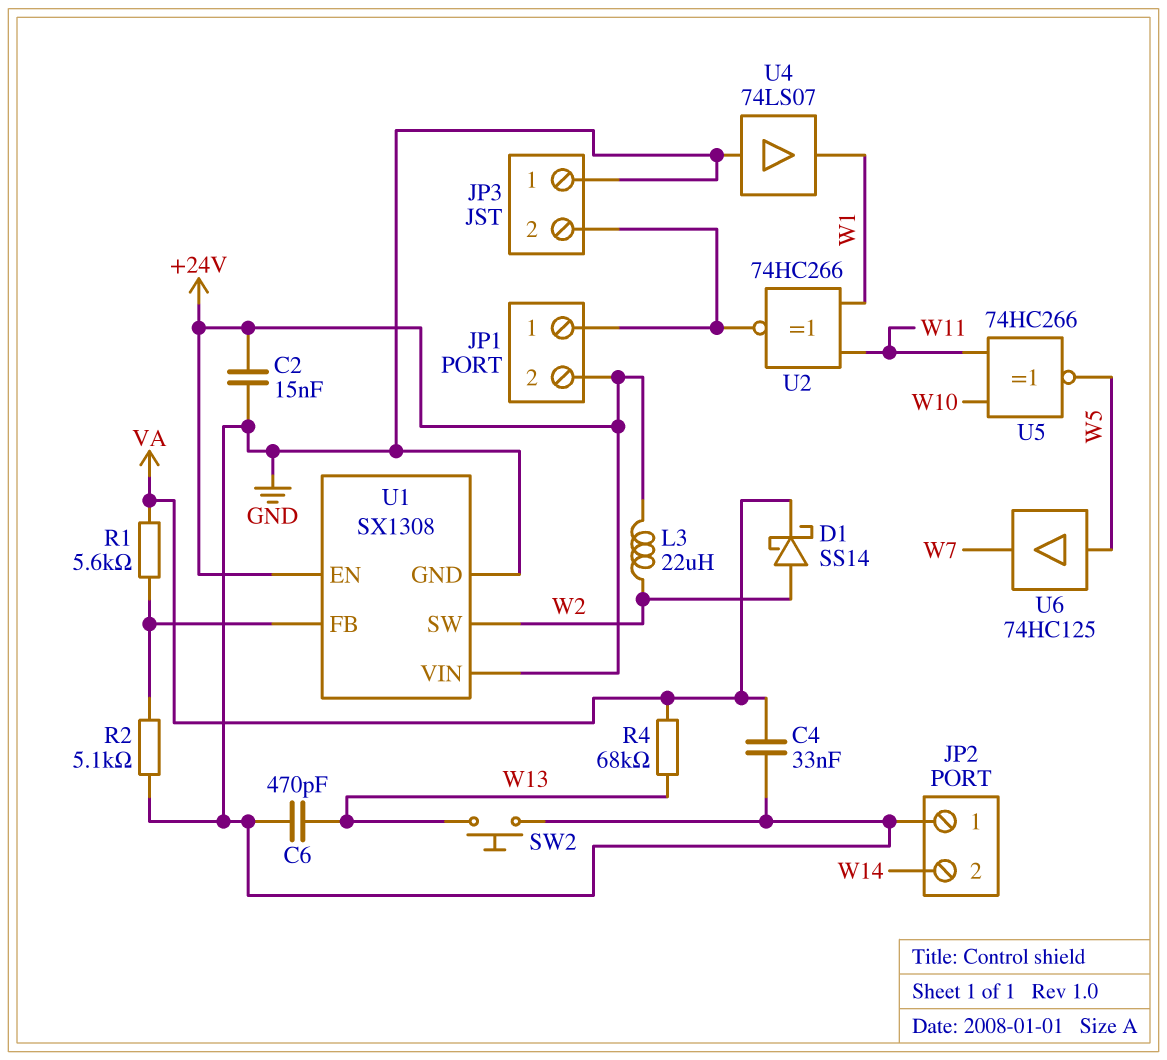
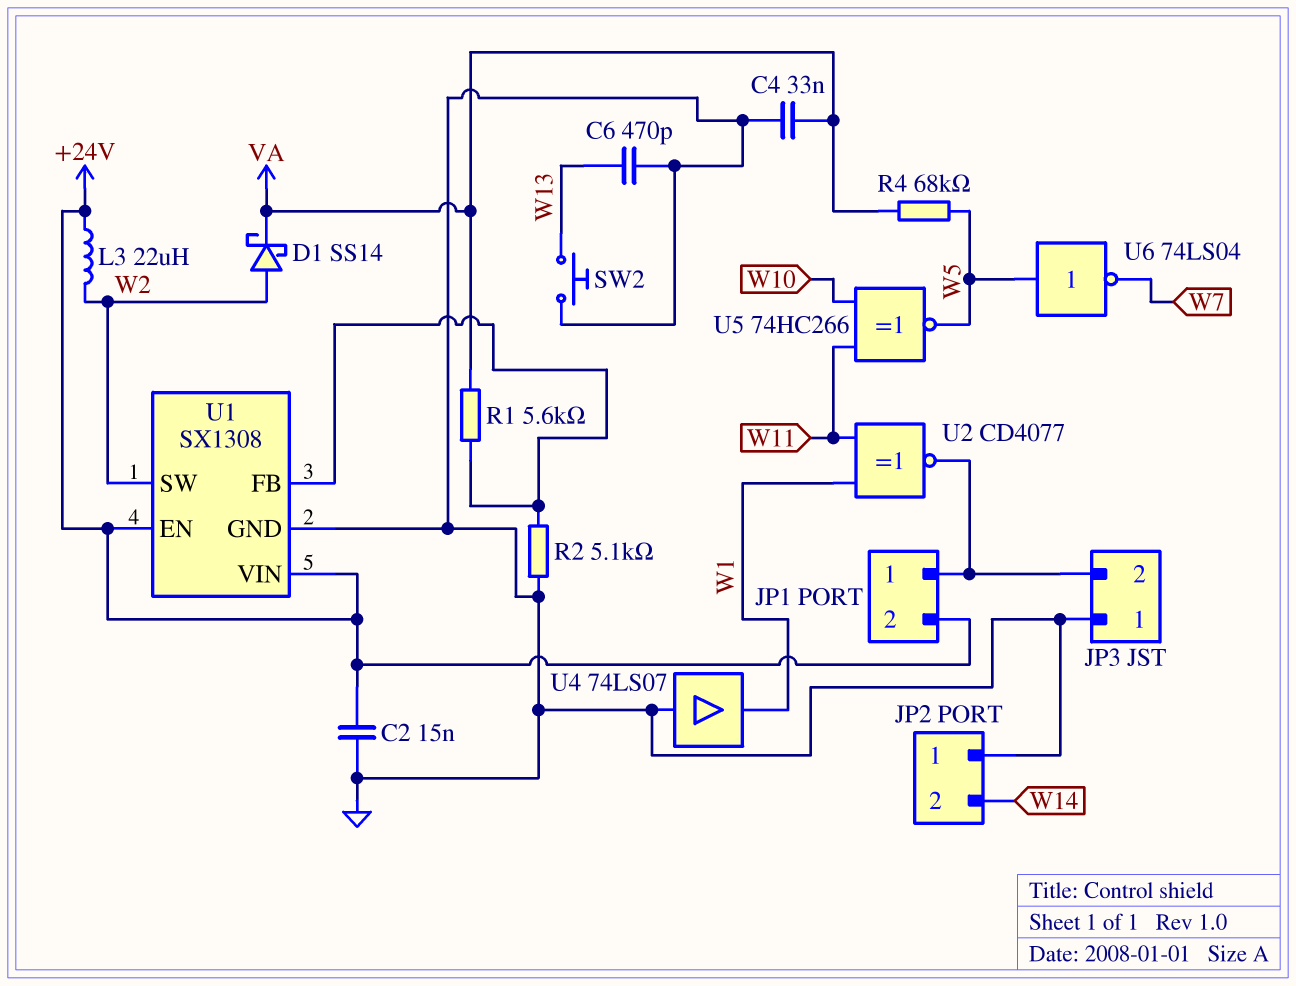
R4: 68k (VA, W13) -> 68k (VA, W5)
U2: XNOR 74HC266 (in W1, in W11, out JP1/1) -> XNOR CD4077 (in W1, in W11, out JP1/1)
U6: buffer 74HC125 (in W5, out W7) -> NOT 74LS04 (in W5, out W7)

